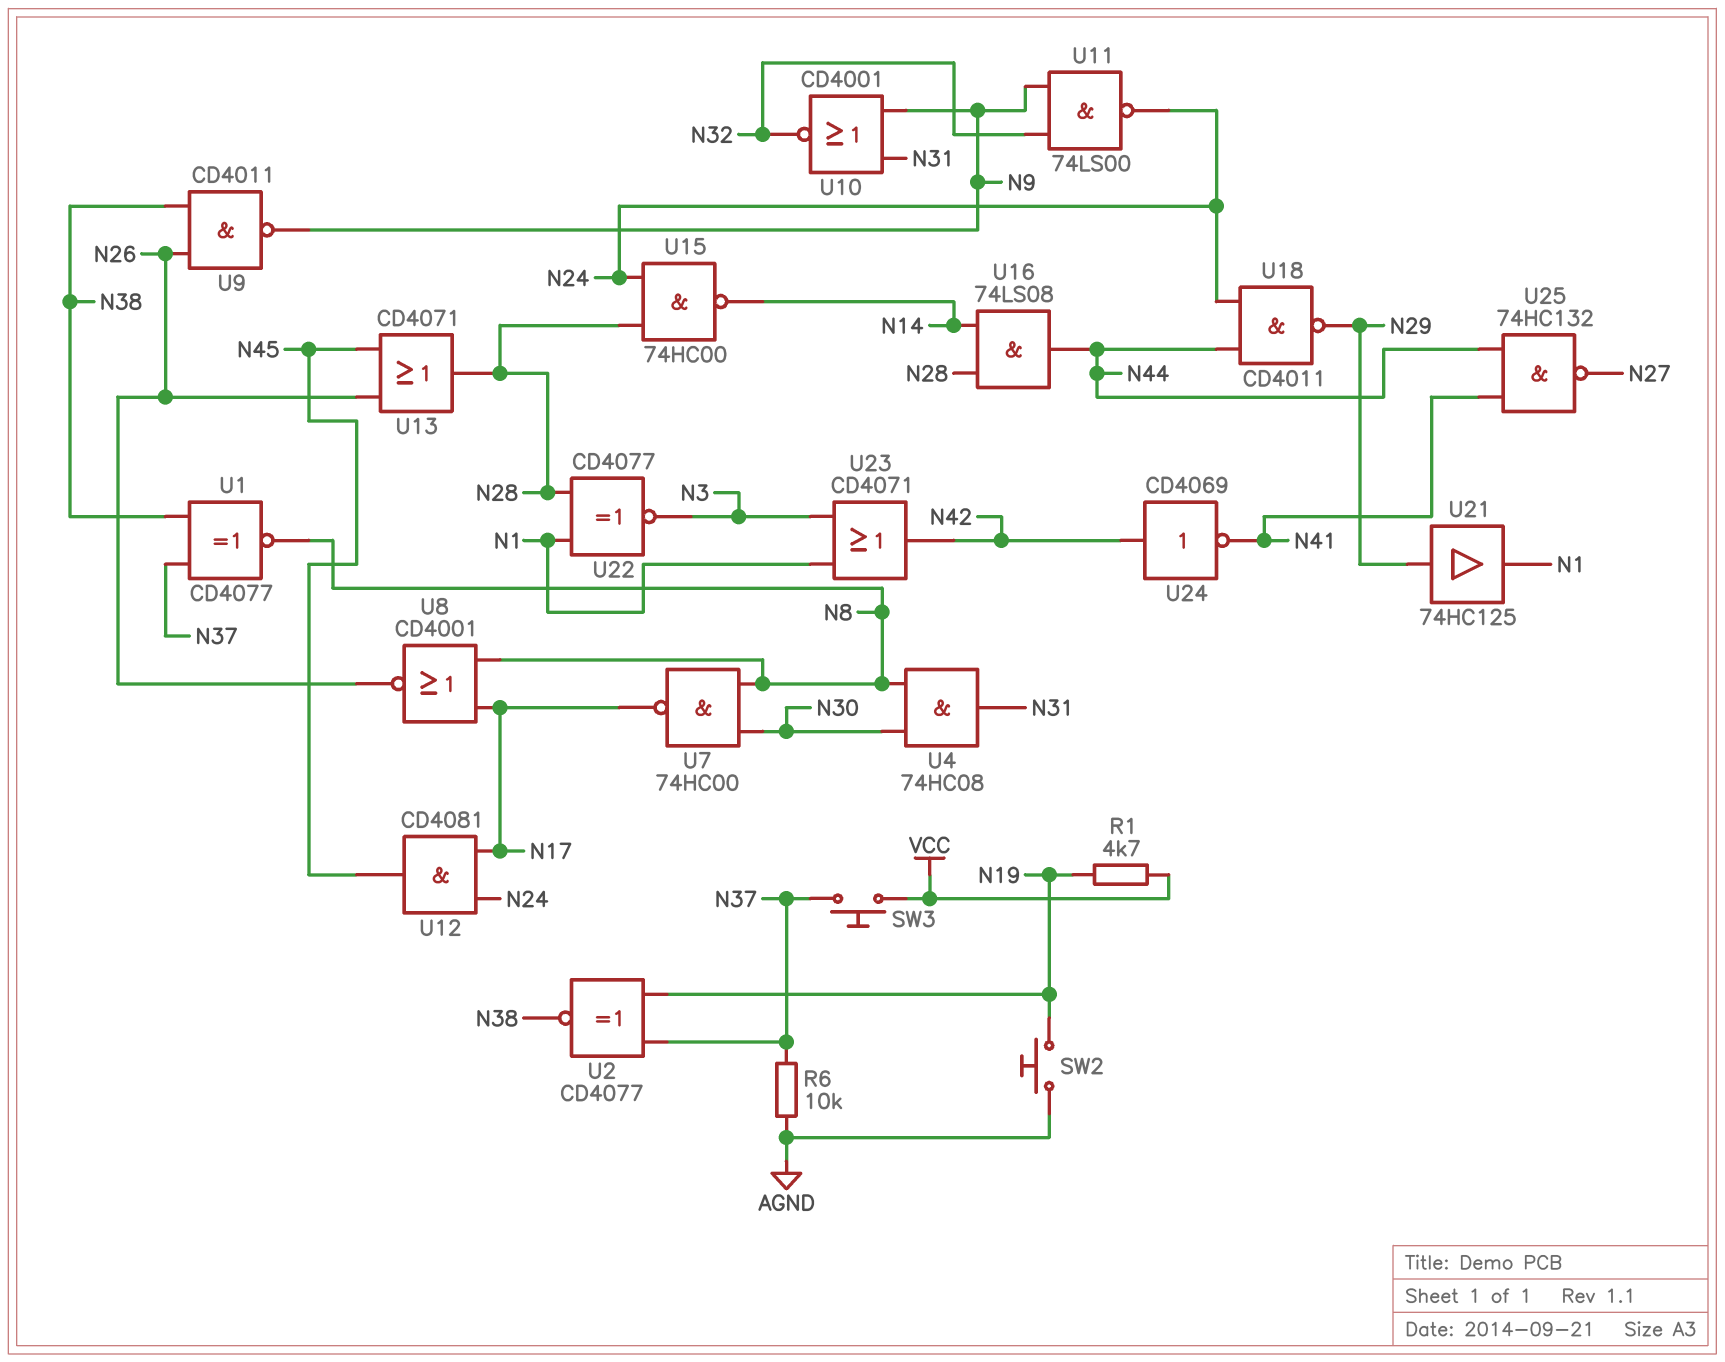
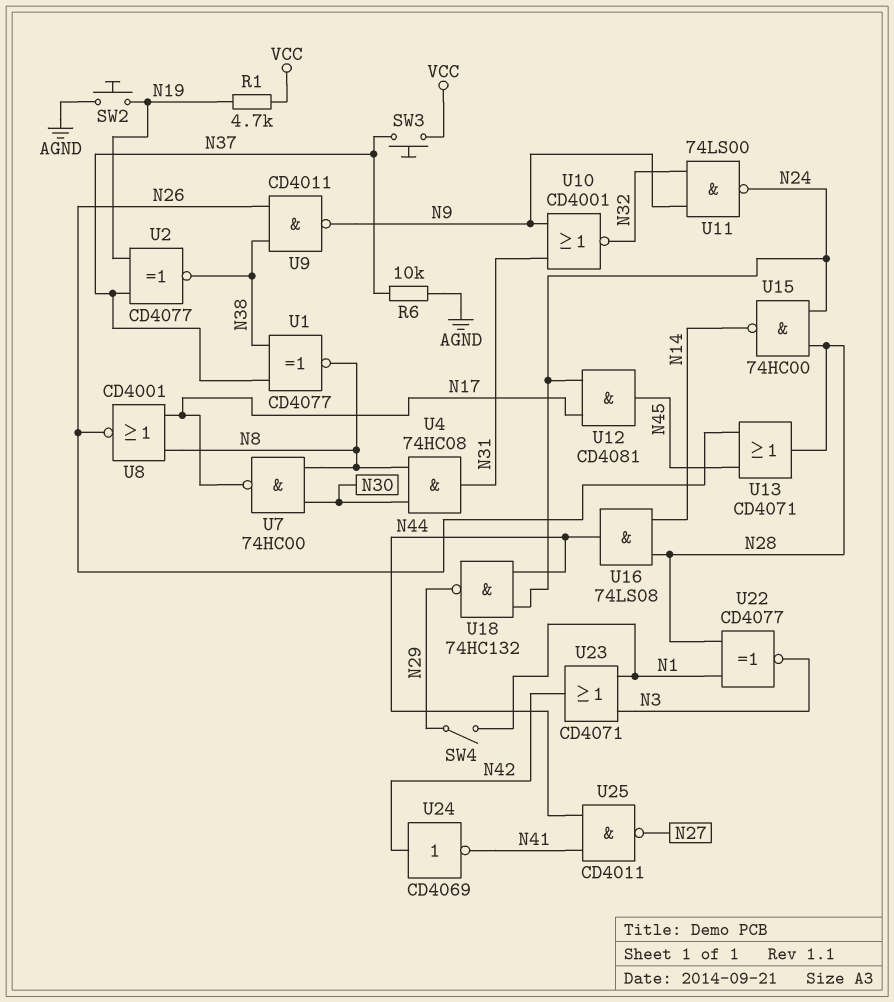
SW4: none -> switch (N1, N29)
U18: NAND CD4011 (in N24, in N44, out N29) -> NAND 74HC132 (in N24, in N44, out N29)
U21: buffer 74HC125 (in N29, out N1) -> none
U25: NAND 74HC132 (in N41, in N44, out N27) -> NAND CD4011 (in N41, in N44, out N27)

